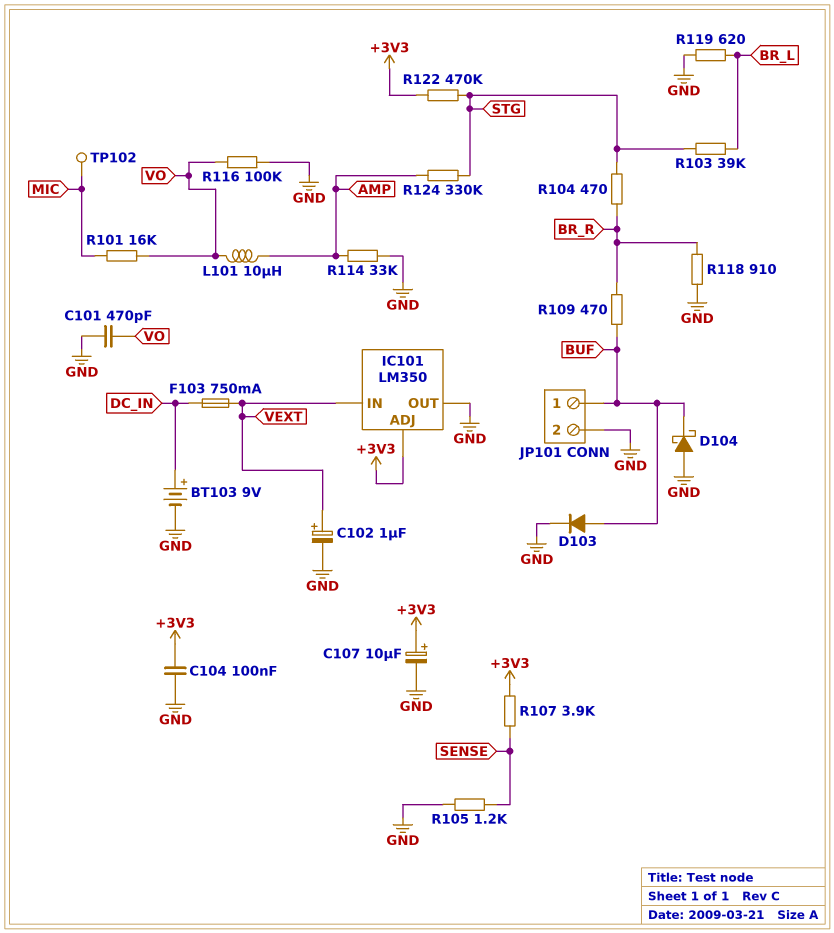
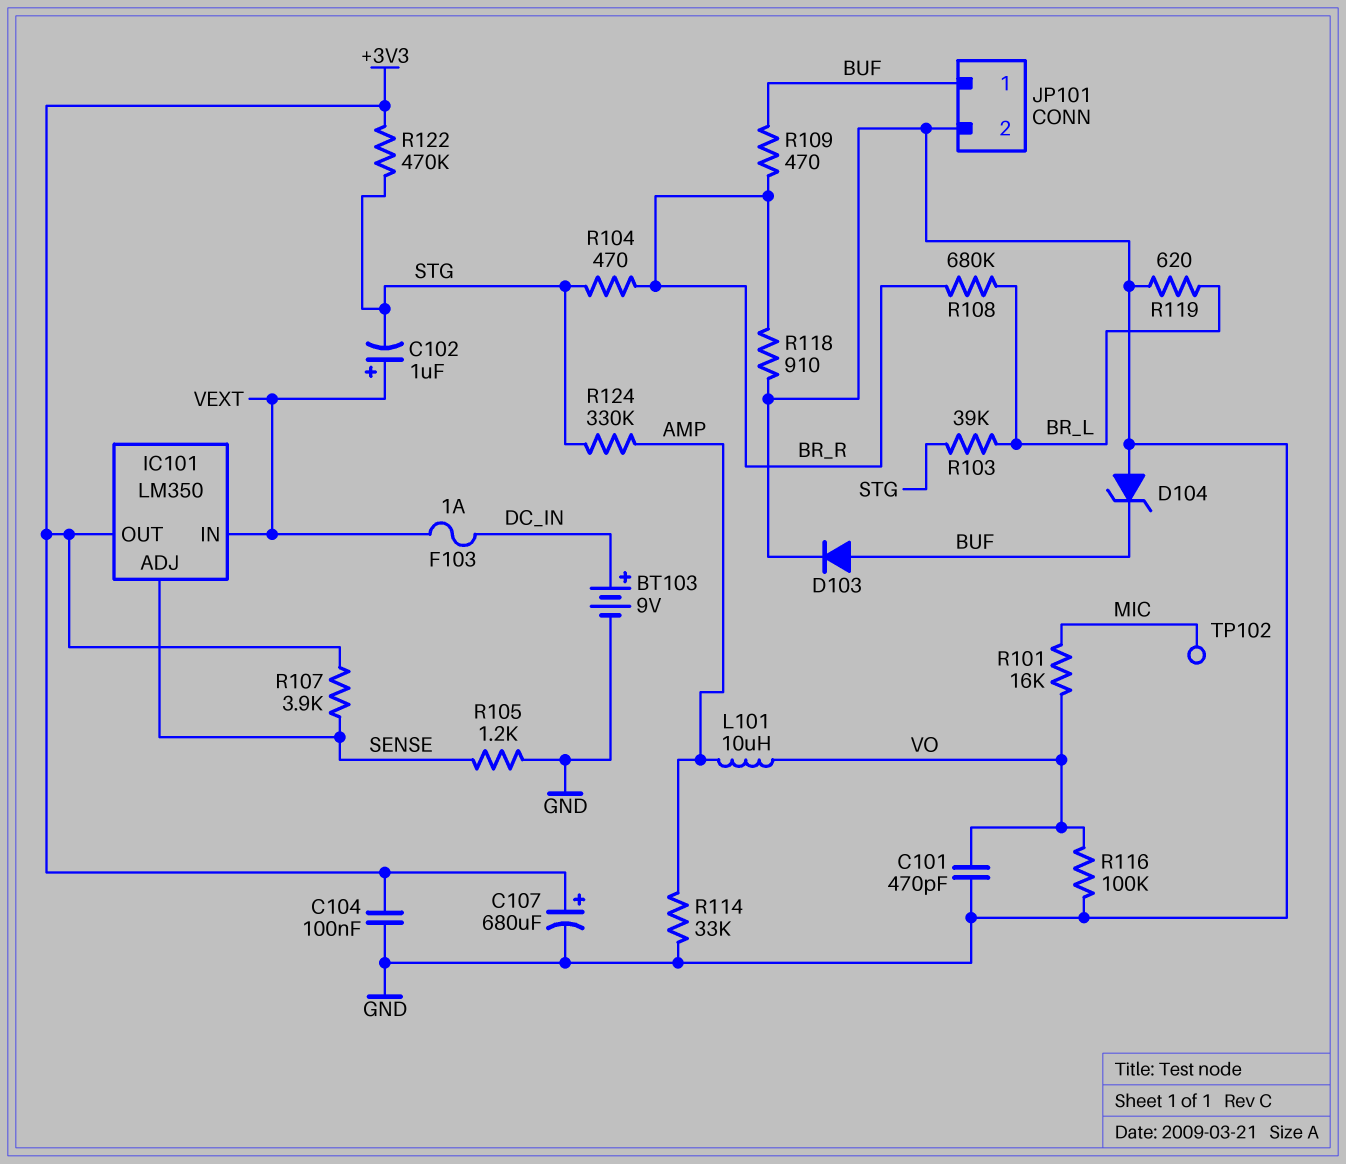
C102: 1uF (plus VEXT, minus GND) -> 1uF (plus VEXT, minus STG)
C107: 10uF (plus +3V3, minus GND) -> 680uF (plus +3V3, minus GND)
D104: schottky (A GND, K BUF) -> zener (A GND, K BUF)
F103: 750mA (DC_IN, VEXT) -> 1A (DC_IN, VEXT)
IC101 pin ADJ: +3V3 -> SENSE
IC101 pin OUT: GND -> +3V3
R108: none -> 680k (BR_L, BR_R)

